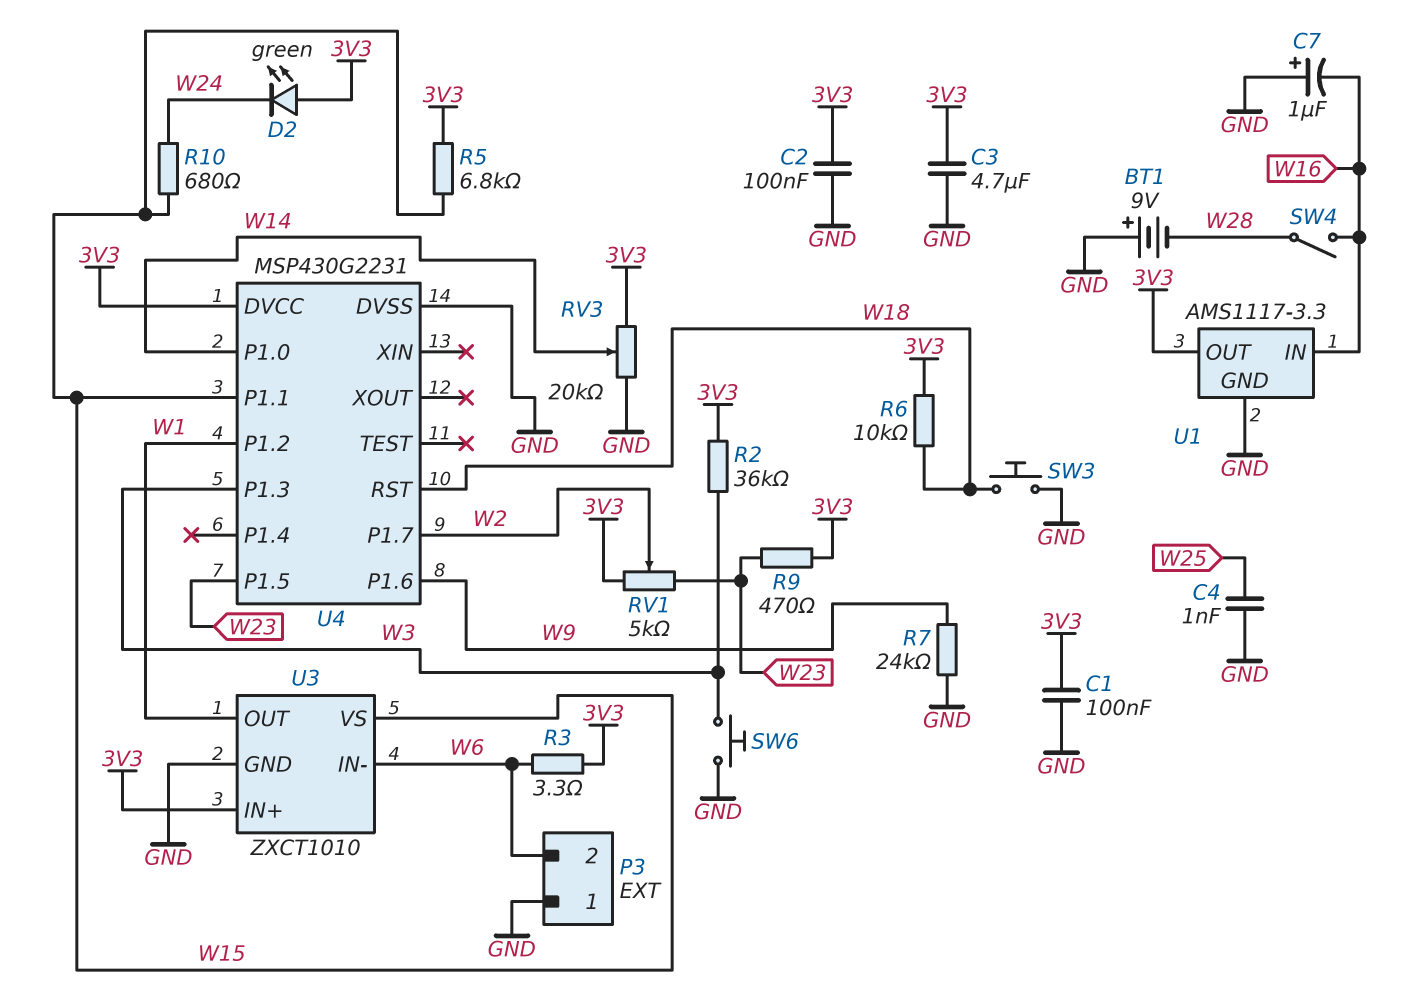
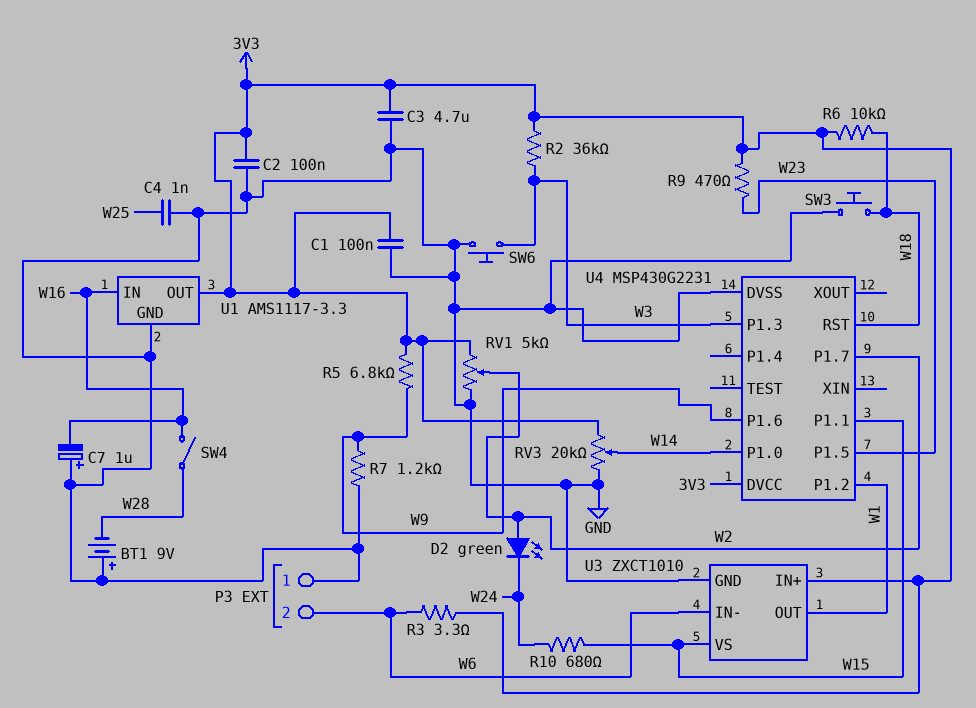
D2: LED green (A 3V3, K W24) -> LED green (A W2, K W24)
R5: 6.8k (3V3, W15) -> 6.8k (3V3, W9)
R7: 24k (GND, W9) -> 1.2k (GND, W9)
RV1: 5k (3V3, W23, wiper W2) -> 5k (3V3, GND, wiper W2)

